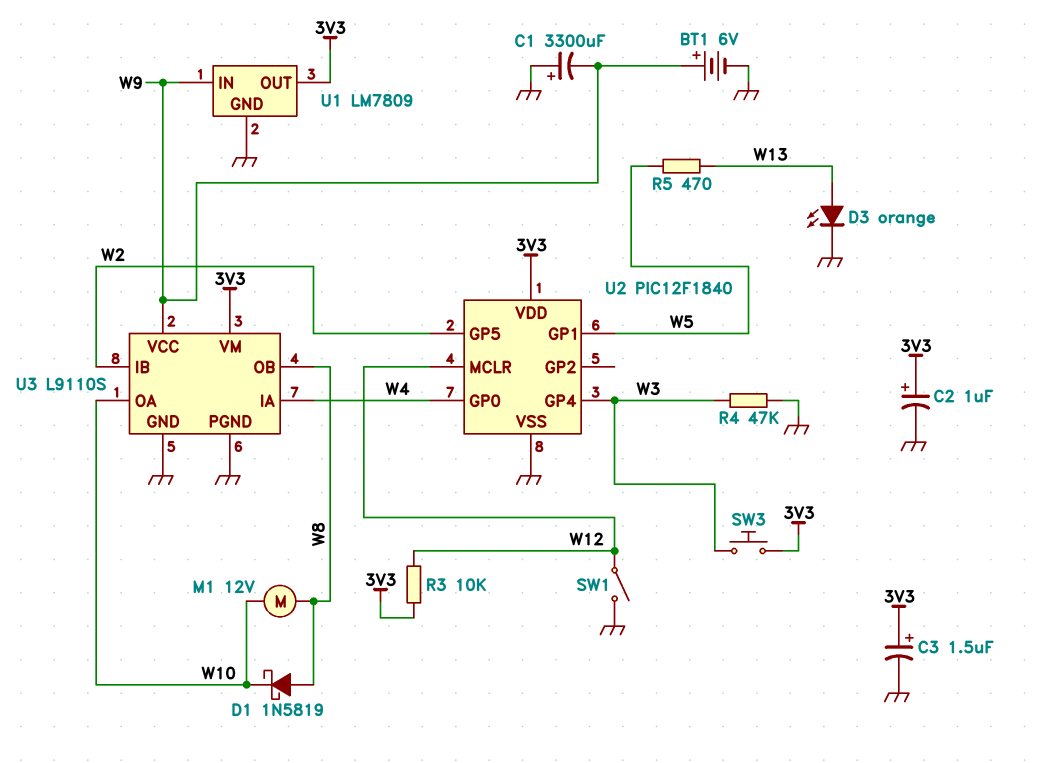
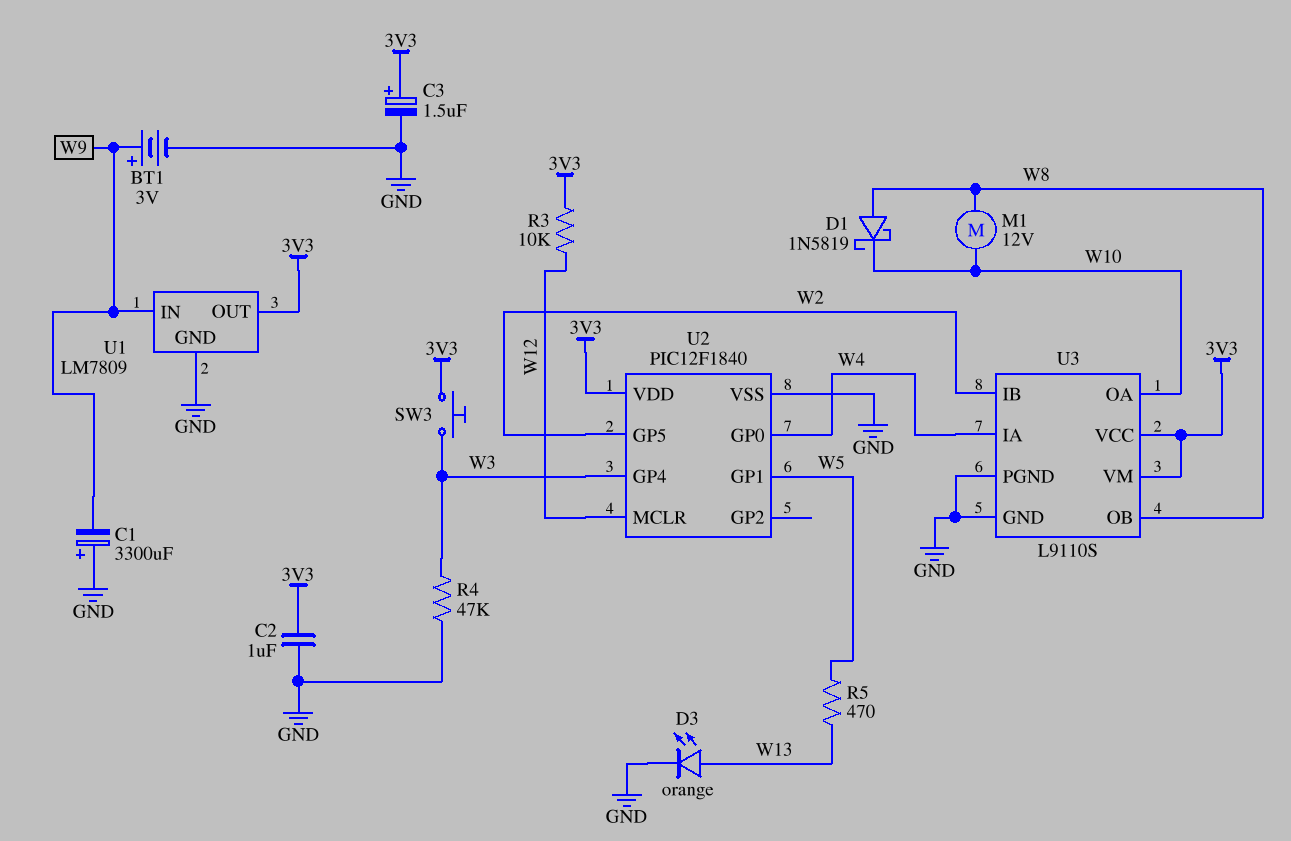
BT1: 6V (plus W9, minus GND) -> 3V (plus W9, minus GND)
C2: 1uF (plus 3V3, minus GND) -> 1uF (3V3, GND)
SW1: switch (GND, W12) -> none
U3 pin VCC: W9 -> 3V3

